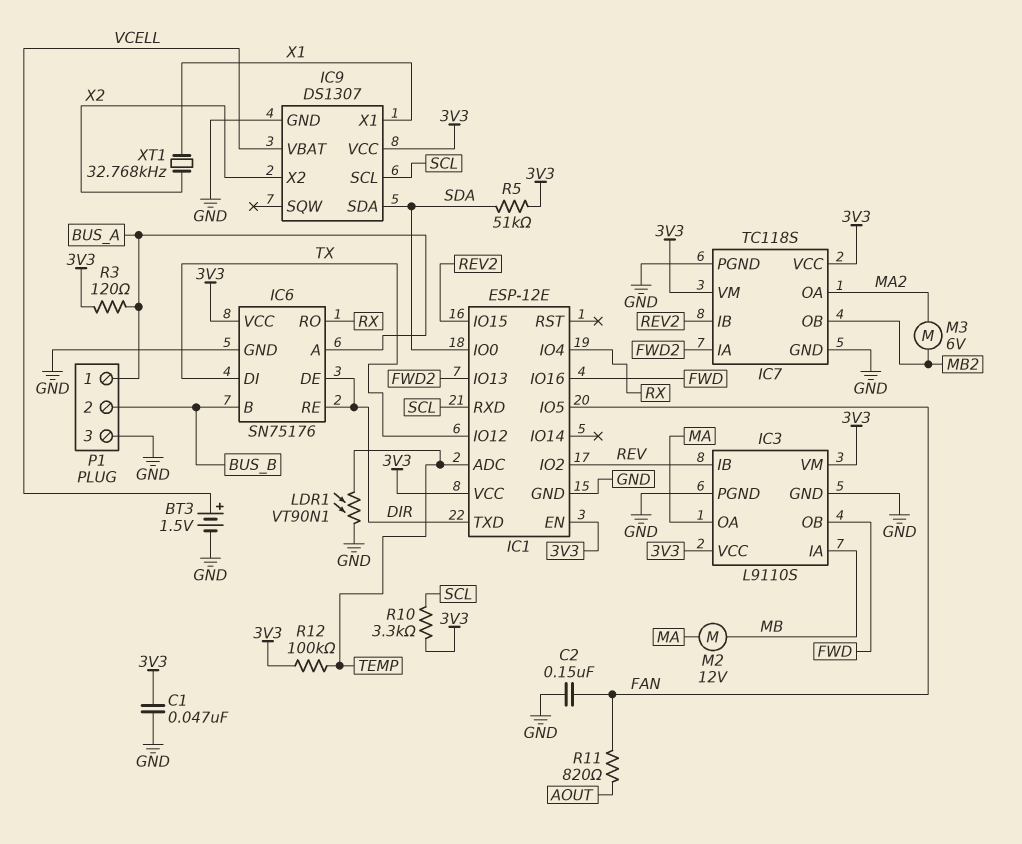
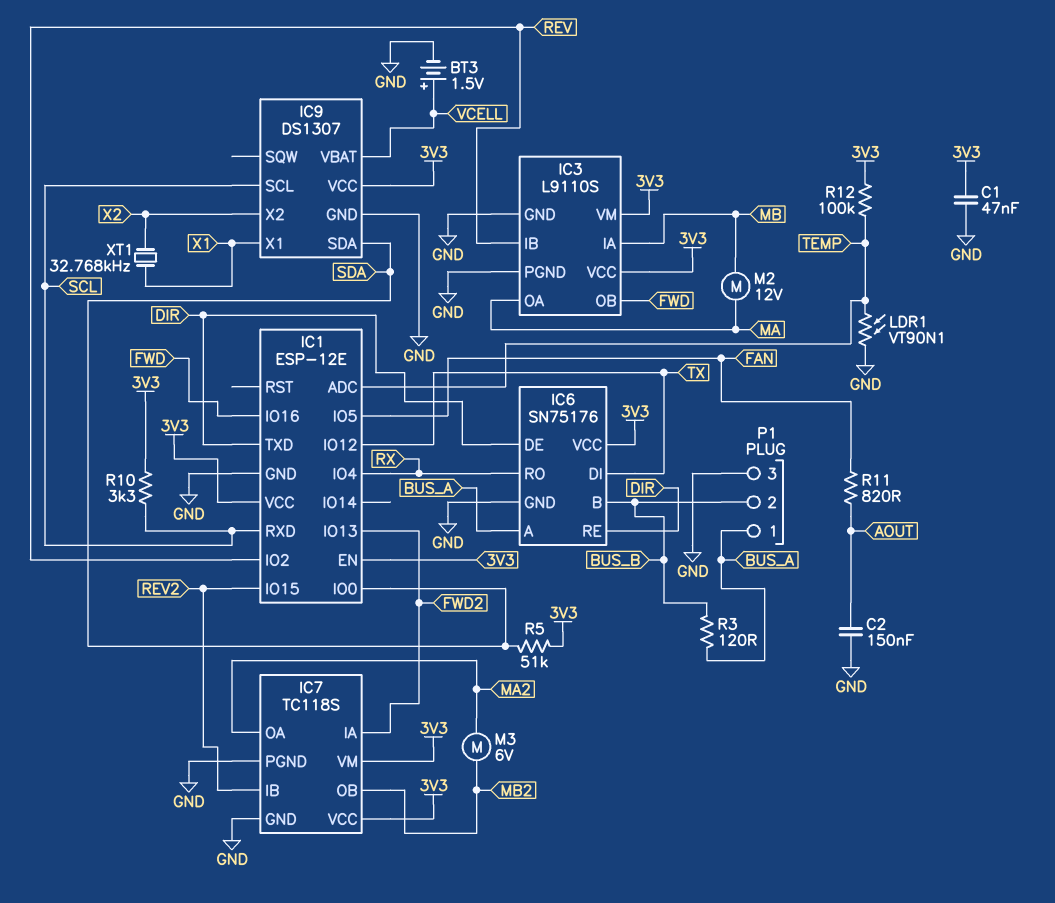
C2: 150nF (FAN, GND) -> 150nF (AOUT, GND)
R3: 120 (3V3, BUS_A) -> 120 (BUS_A, BUS_B)

